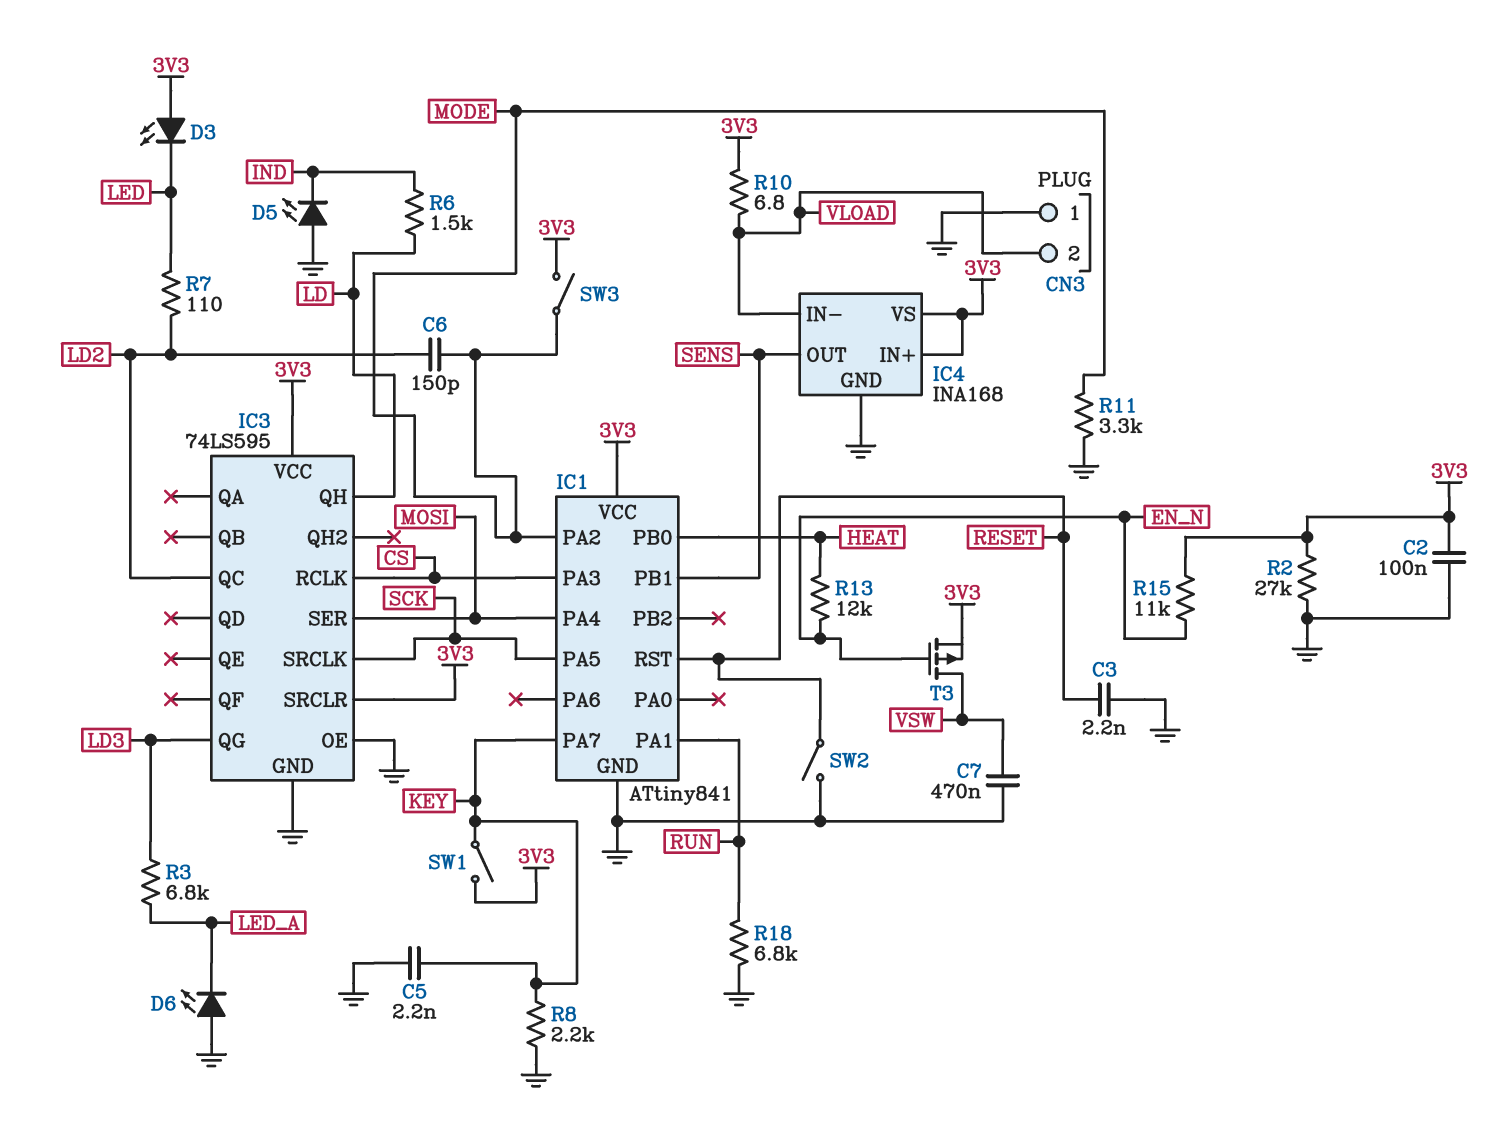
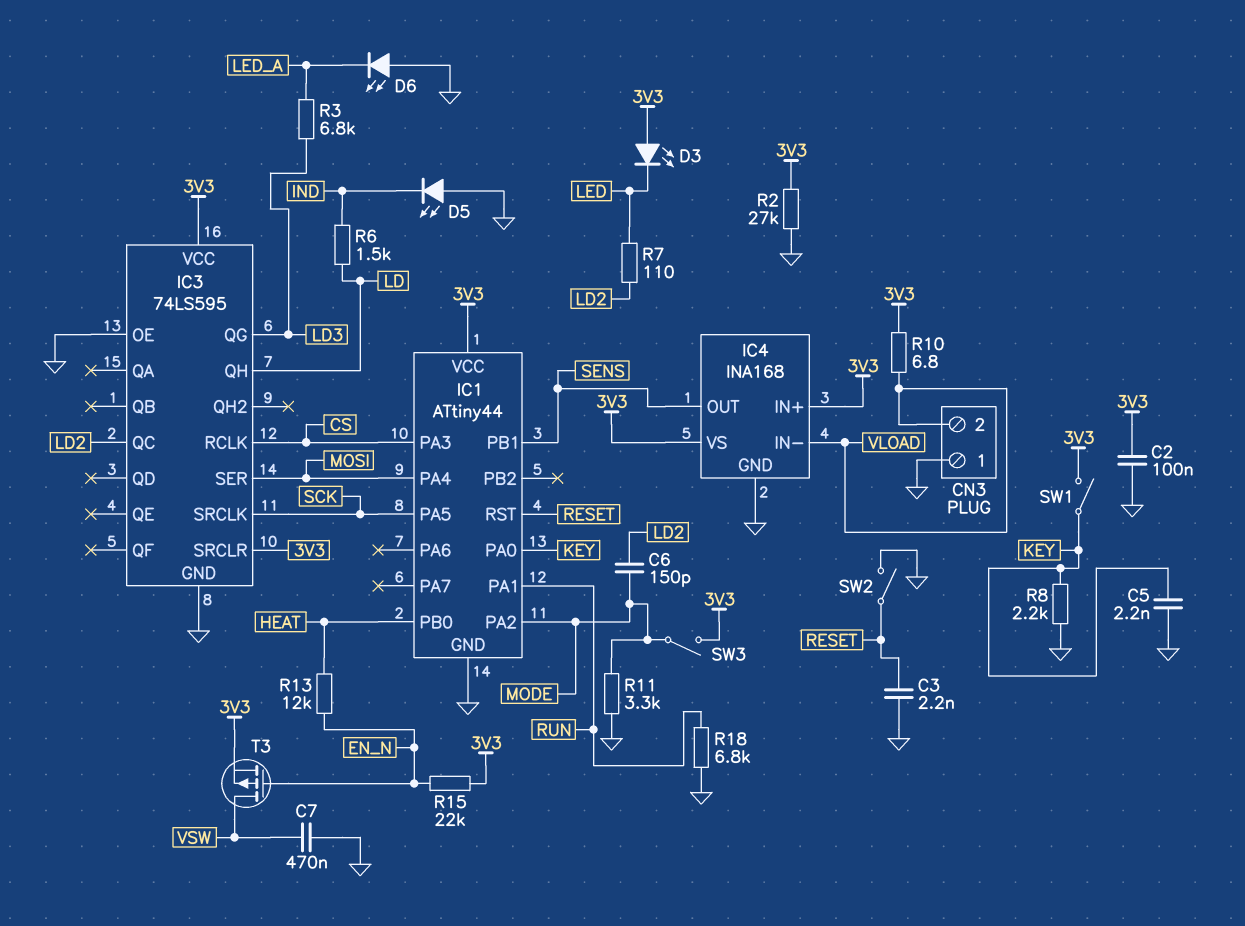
IC1: ATtiny841 -> ATtiny44
IC1 pin PA0: none -> KEY
IC1 pin PA7: KEY -> none
R15: 11k (3V3, EN_N) -> 22k (3V3, EN_N)

